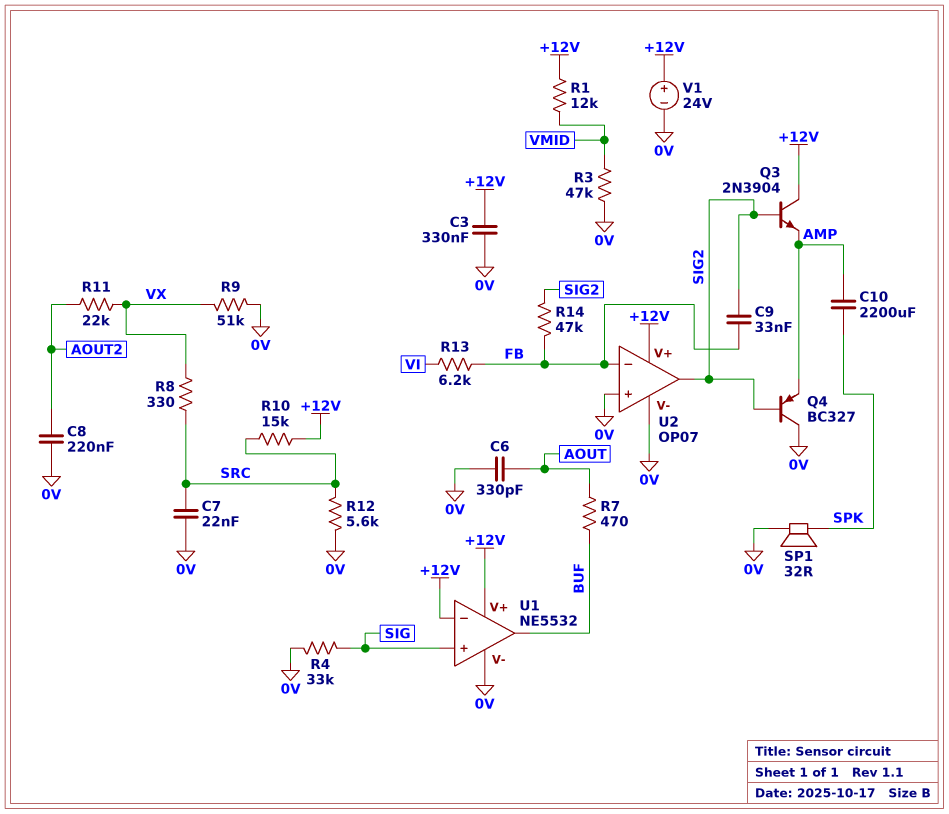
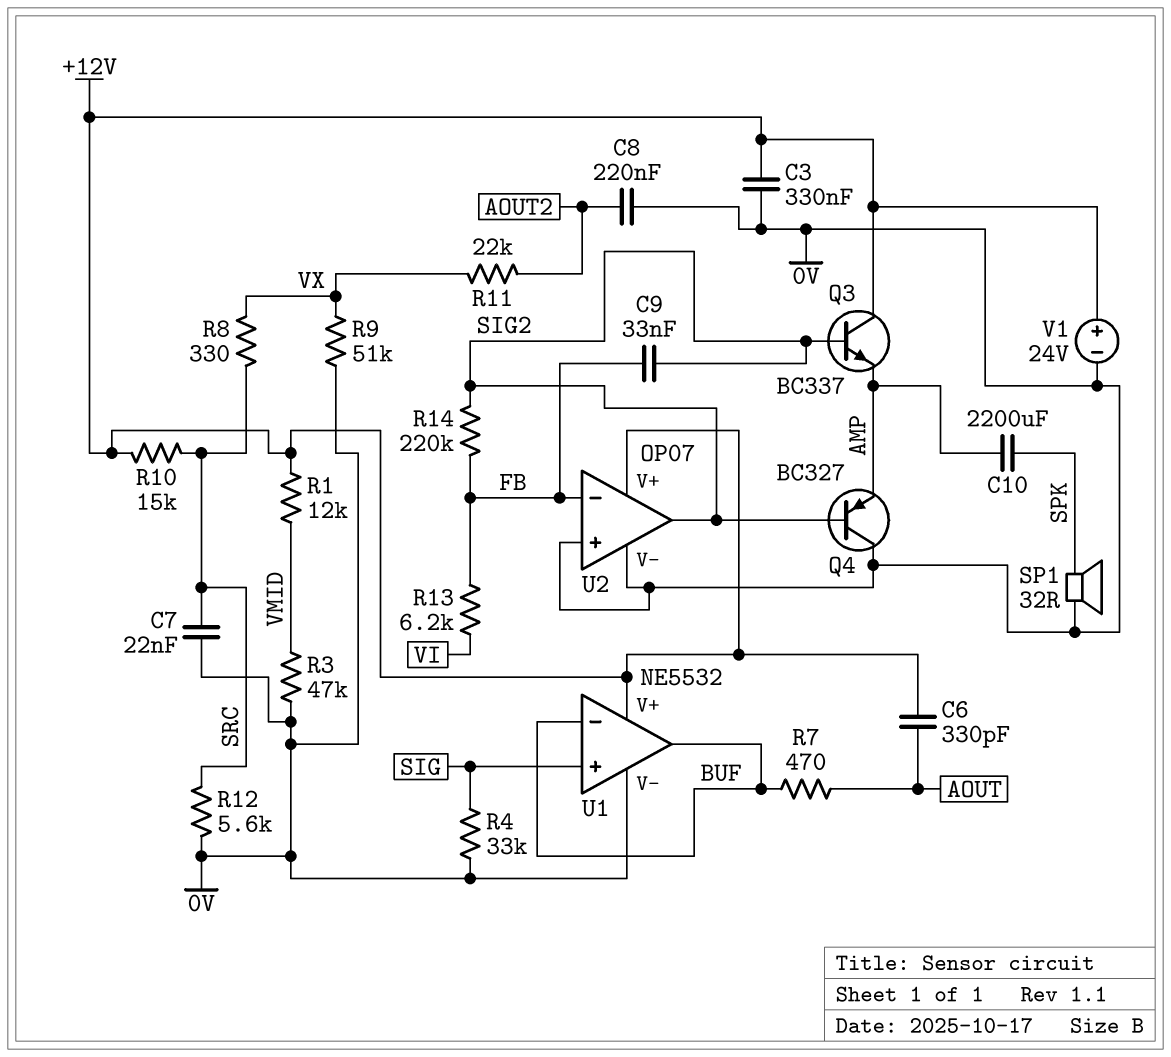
C6: 330pF (0V, AOUT) -> 330pF (+12V, AOUT)
Q3: NPN 2N3904 (B SIG2, C +12V, E AMP) -> NPN BC337 (B SIG2, C +12V, E AMP)
R14: 47k (FB, SIG2) -> 220k (FB, SIG2)
U1 pin in-: +12V -> BUF

